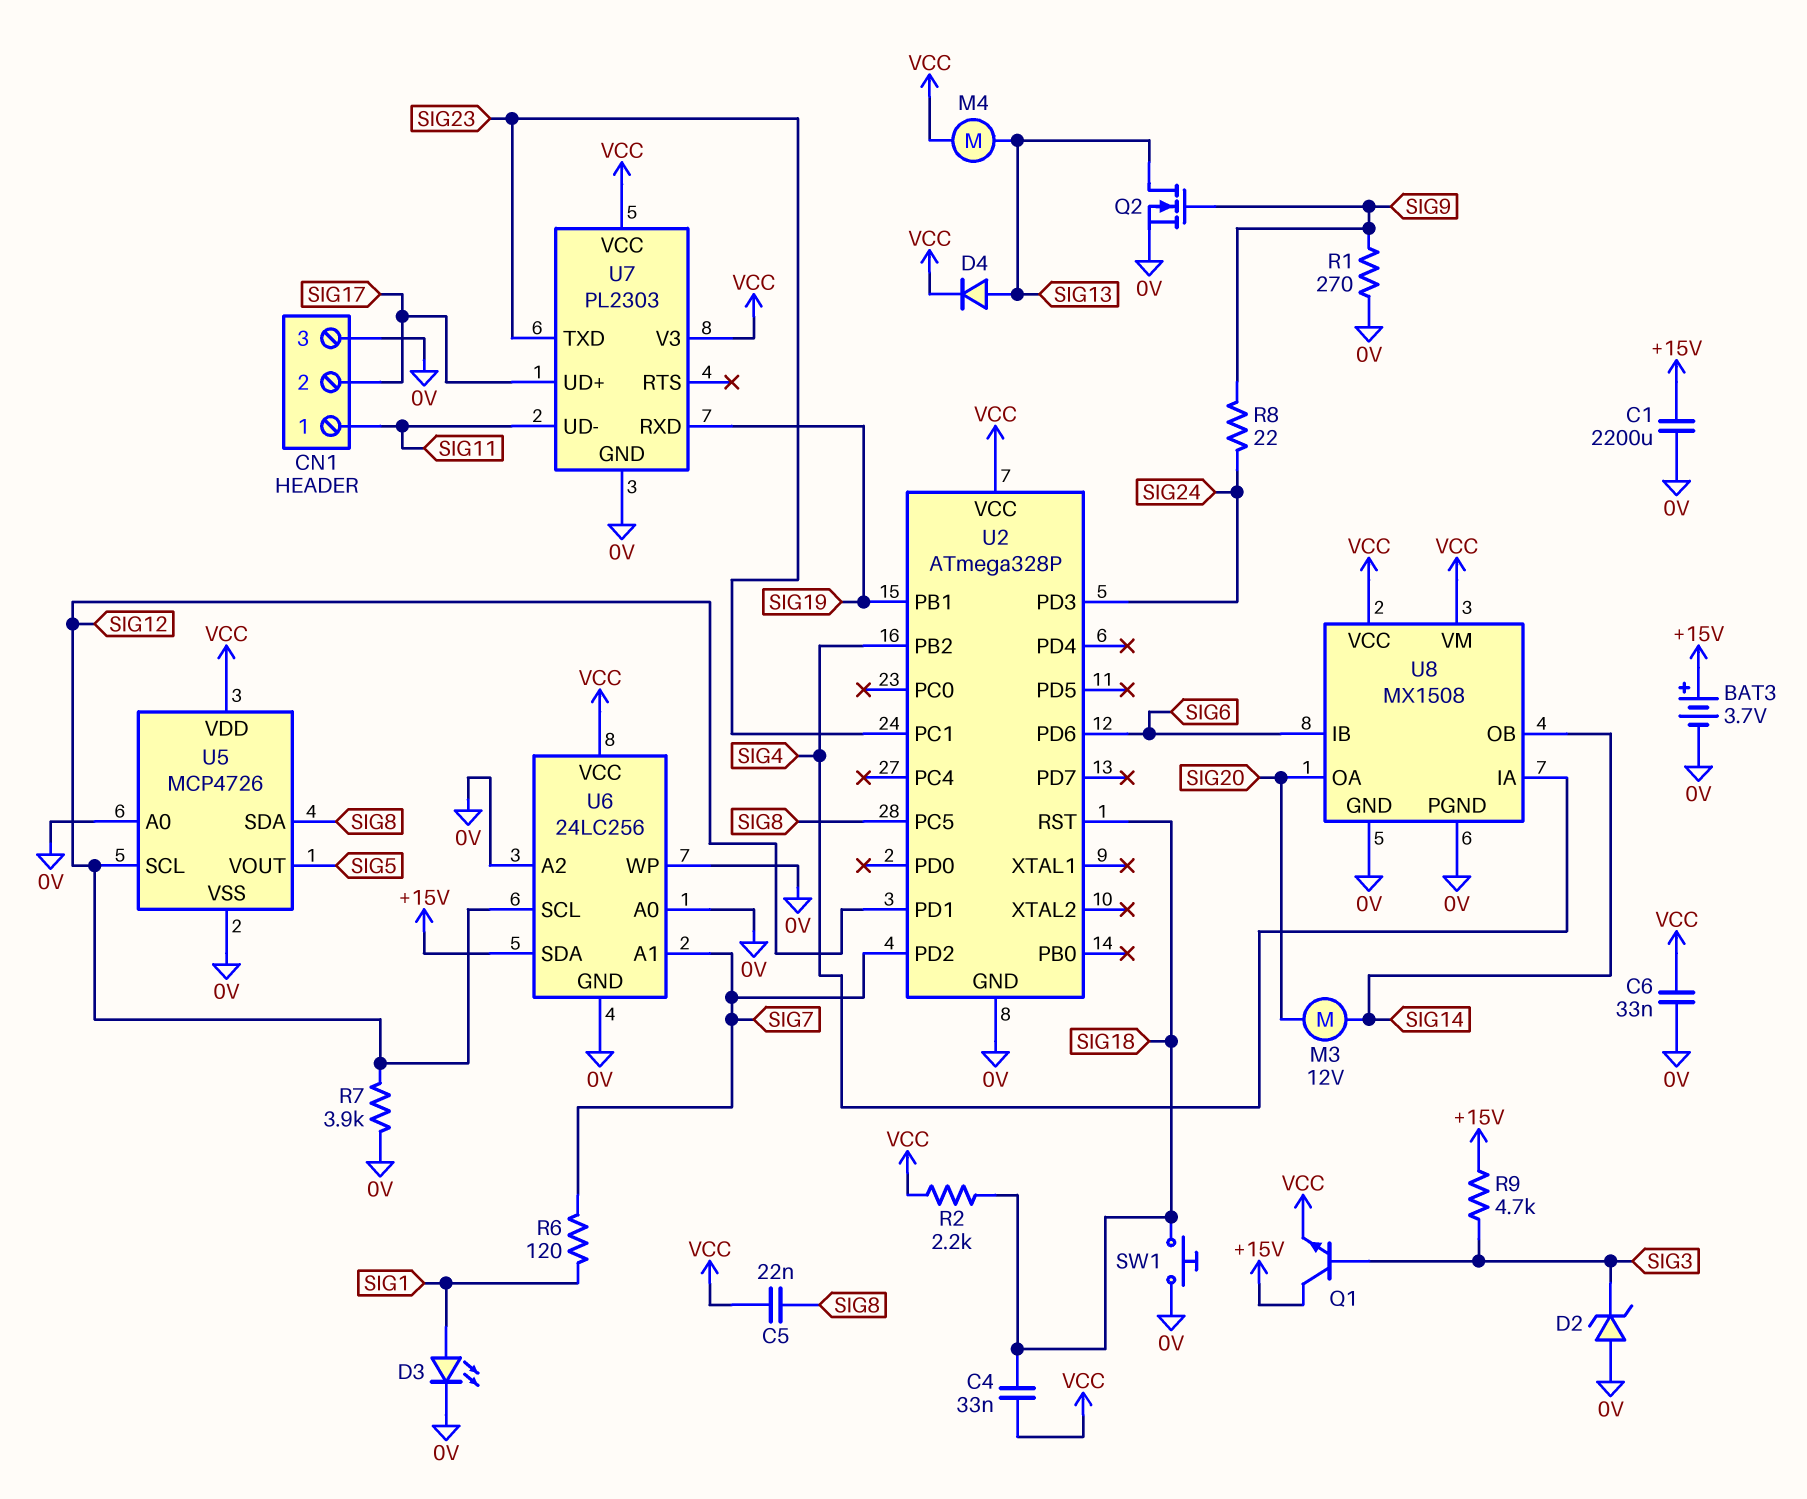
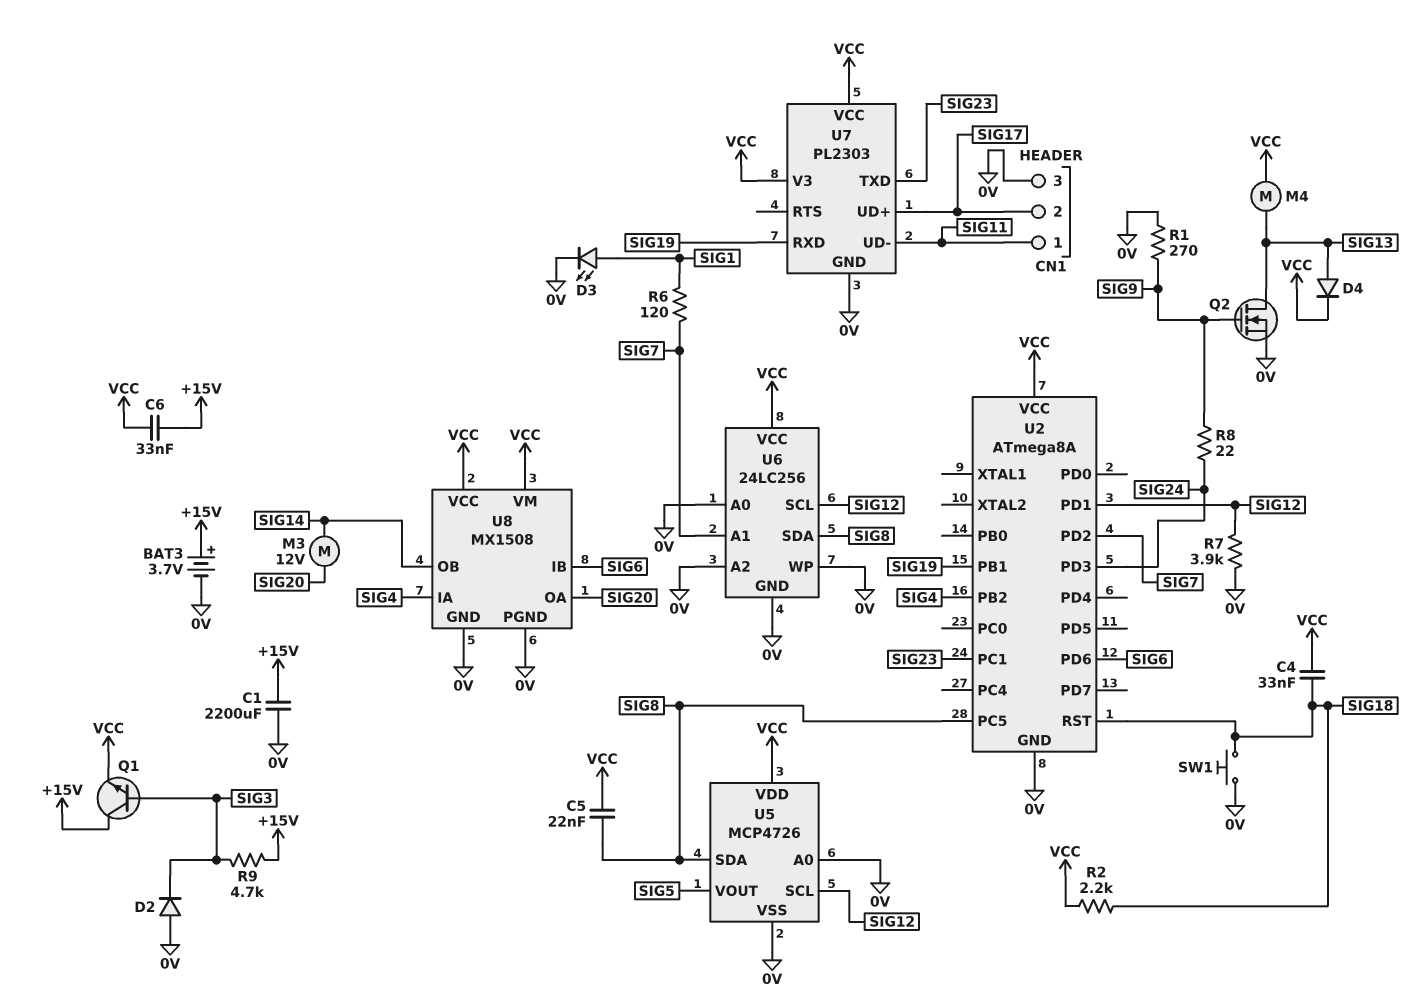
C6: 33nF (0V, VCC) -> 33nF (+15V, VCC)
D2: zener (A 0V, K SIG3) -> diode (A 0V, K SIG3)
U2: ATmega328P -> ATmega8A
U6 pin SDA: +15V -> SIG8

